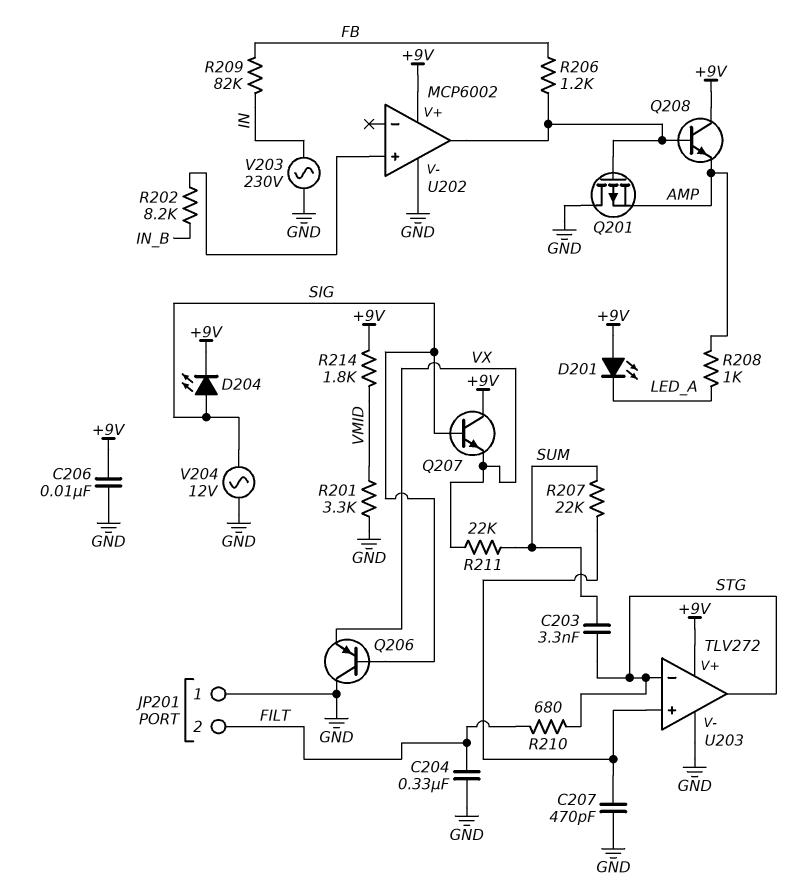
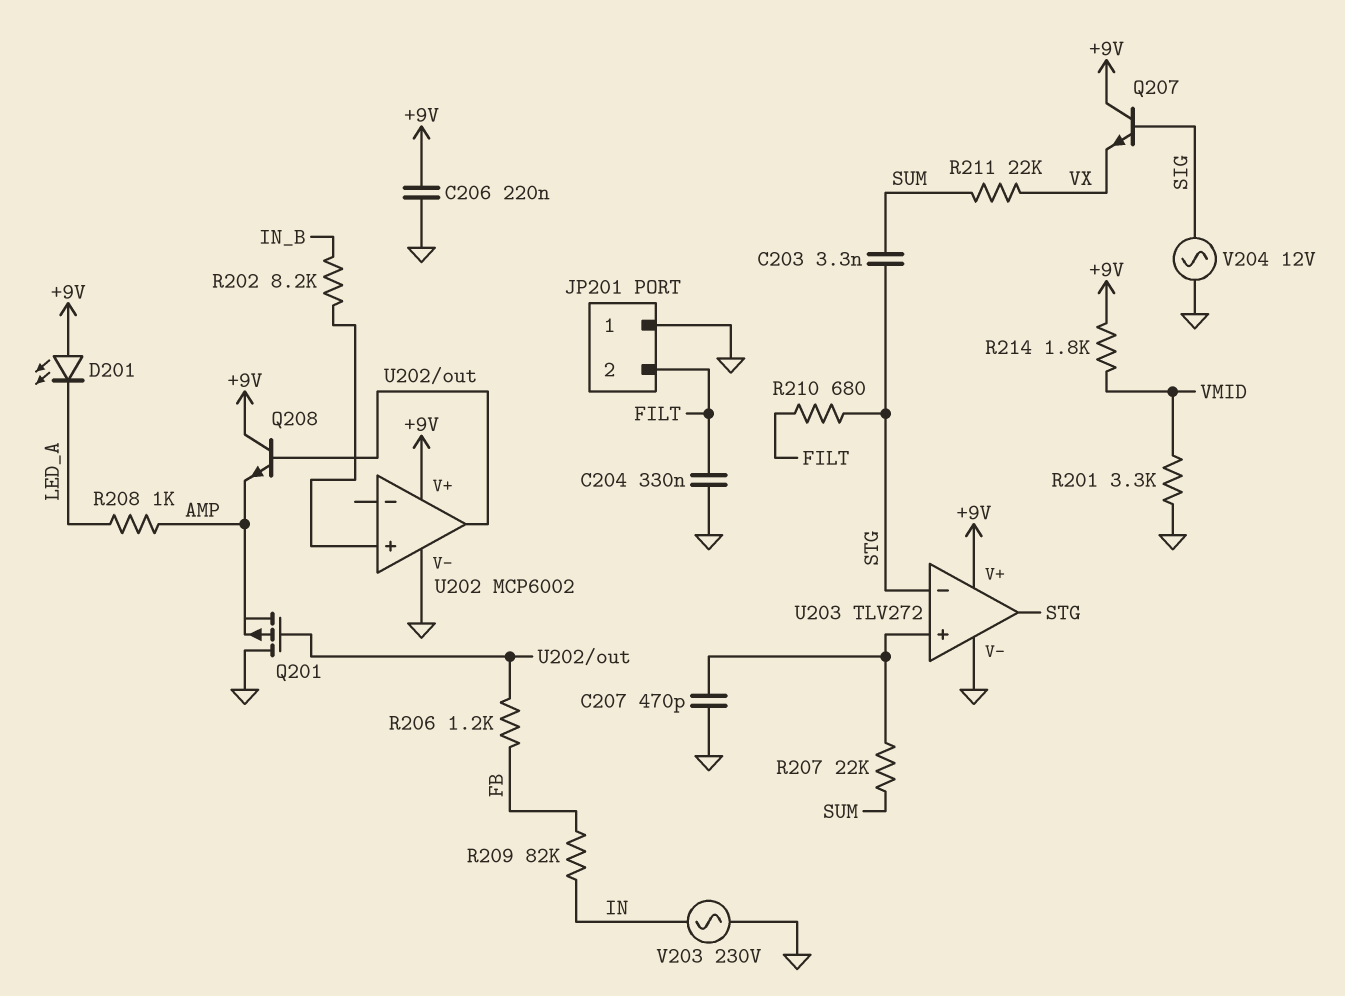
C206: 10nF (+9V, GND) -> 220nF (+9V, GND)
D204: LED (A SIG, K +9V) -> none
Q206: PNP (B SIG, C GND, E VX) -> none

